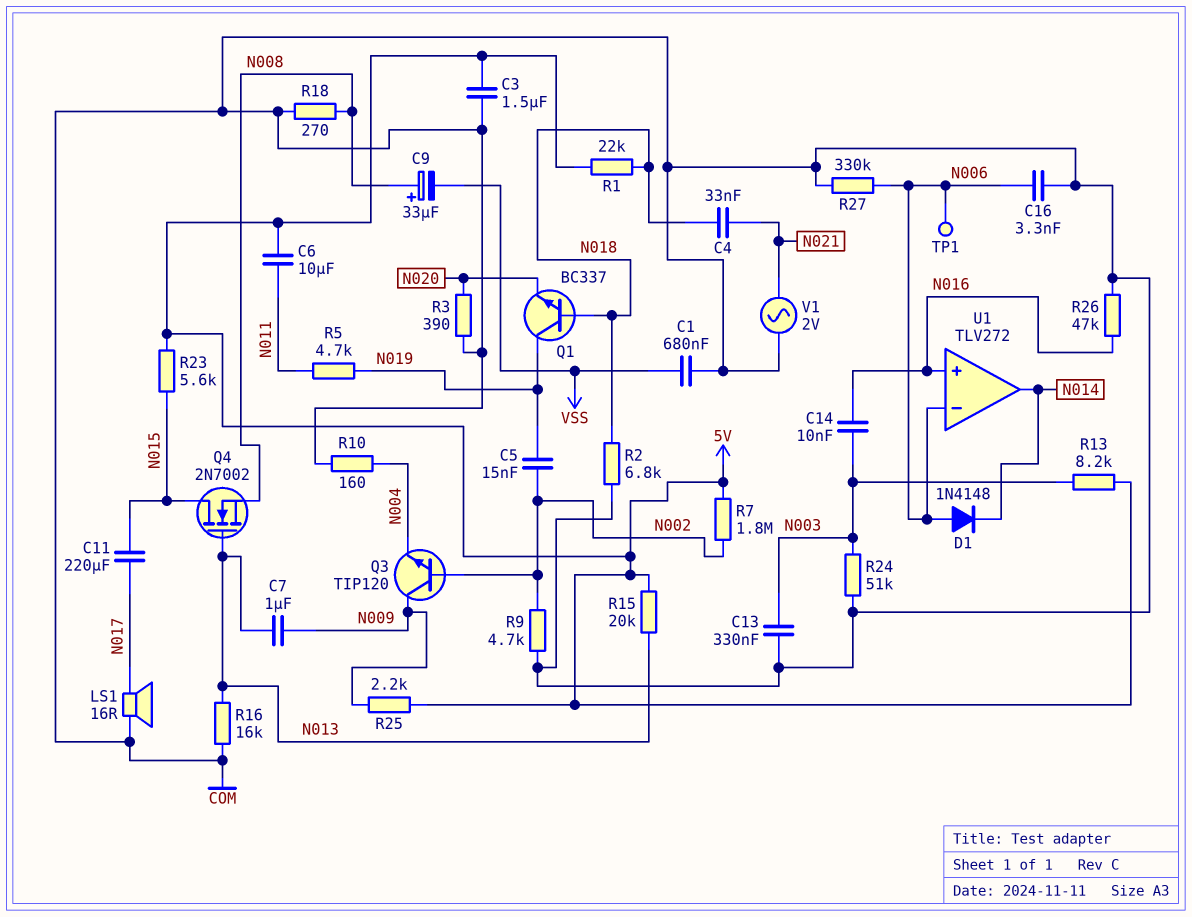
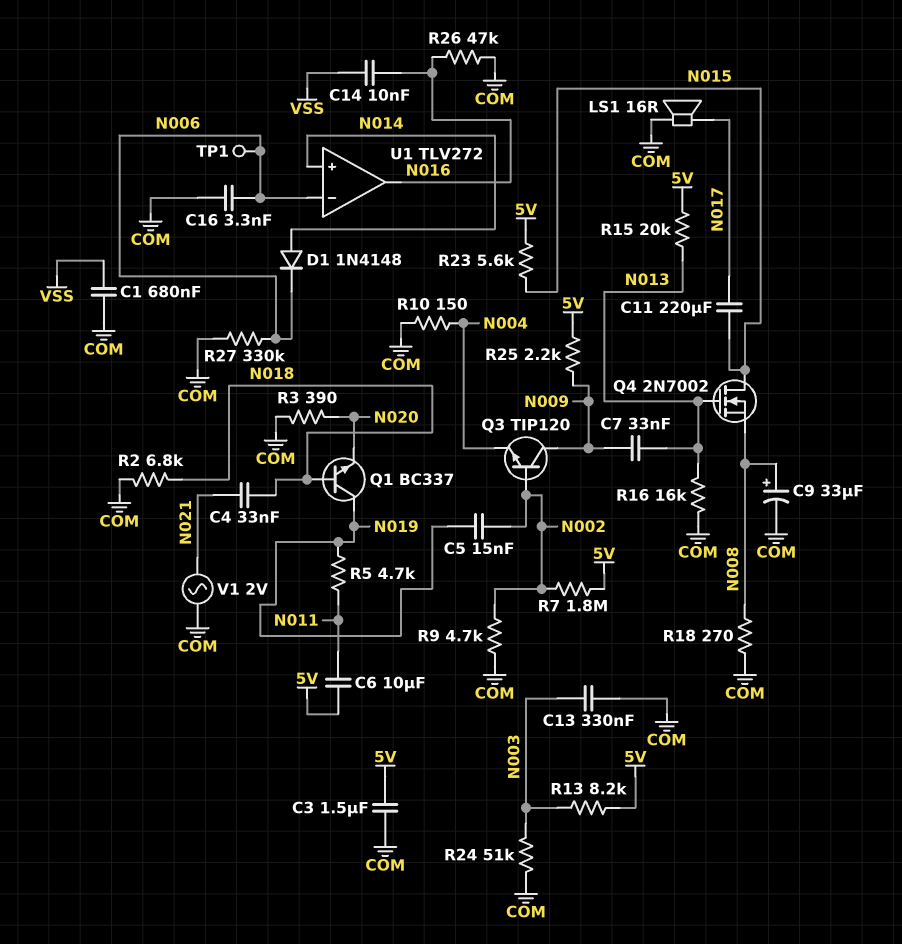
C7: 1uF (N009, N013) -> 33nF (N009, N013)
C9: 33uF (plus N008, minus VSS) -> 33uF (plus N008, minus COM)
C14: 10nF (N003, N016) -> 10nF (N016, VSS)
D1: diode 1N4148 (A N006, K N014) -> diode 1N4148 (A N014, K N006)
R1: 22k (5V, N018) -> none
R10: 160 (COM, N004) -> 150 (COM, N004)
U1 pin in+: N016 -> N014
U1 pin out: N014 -> N016

